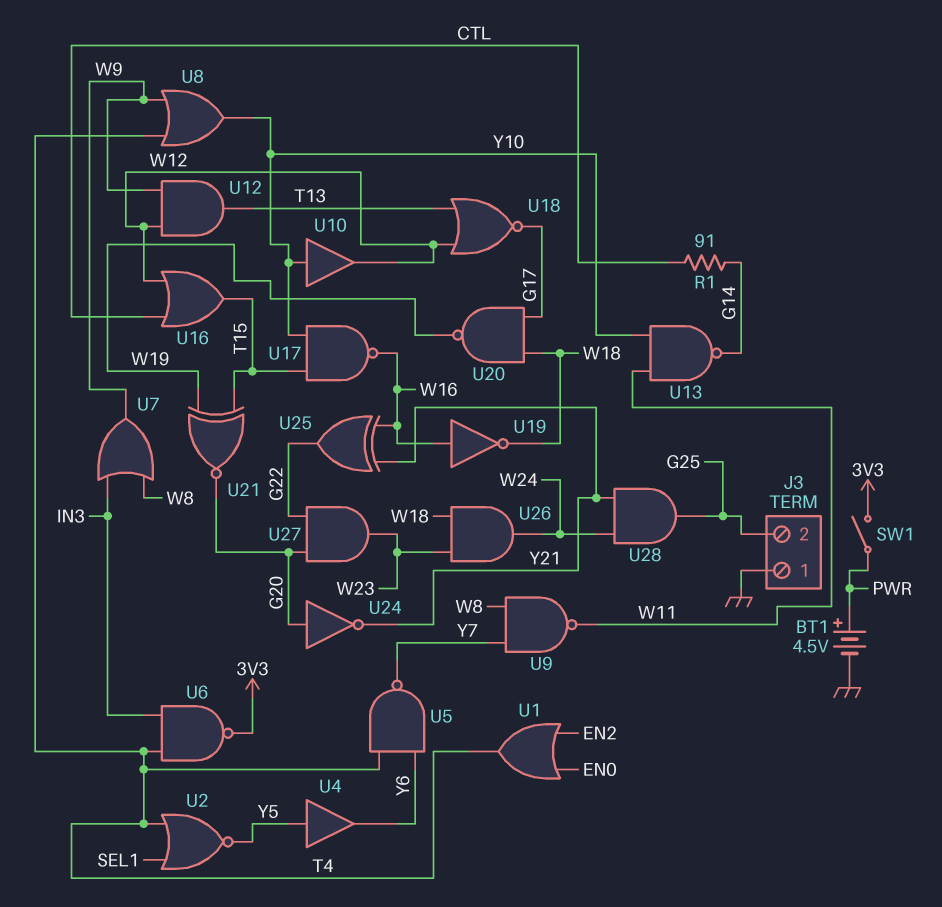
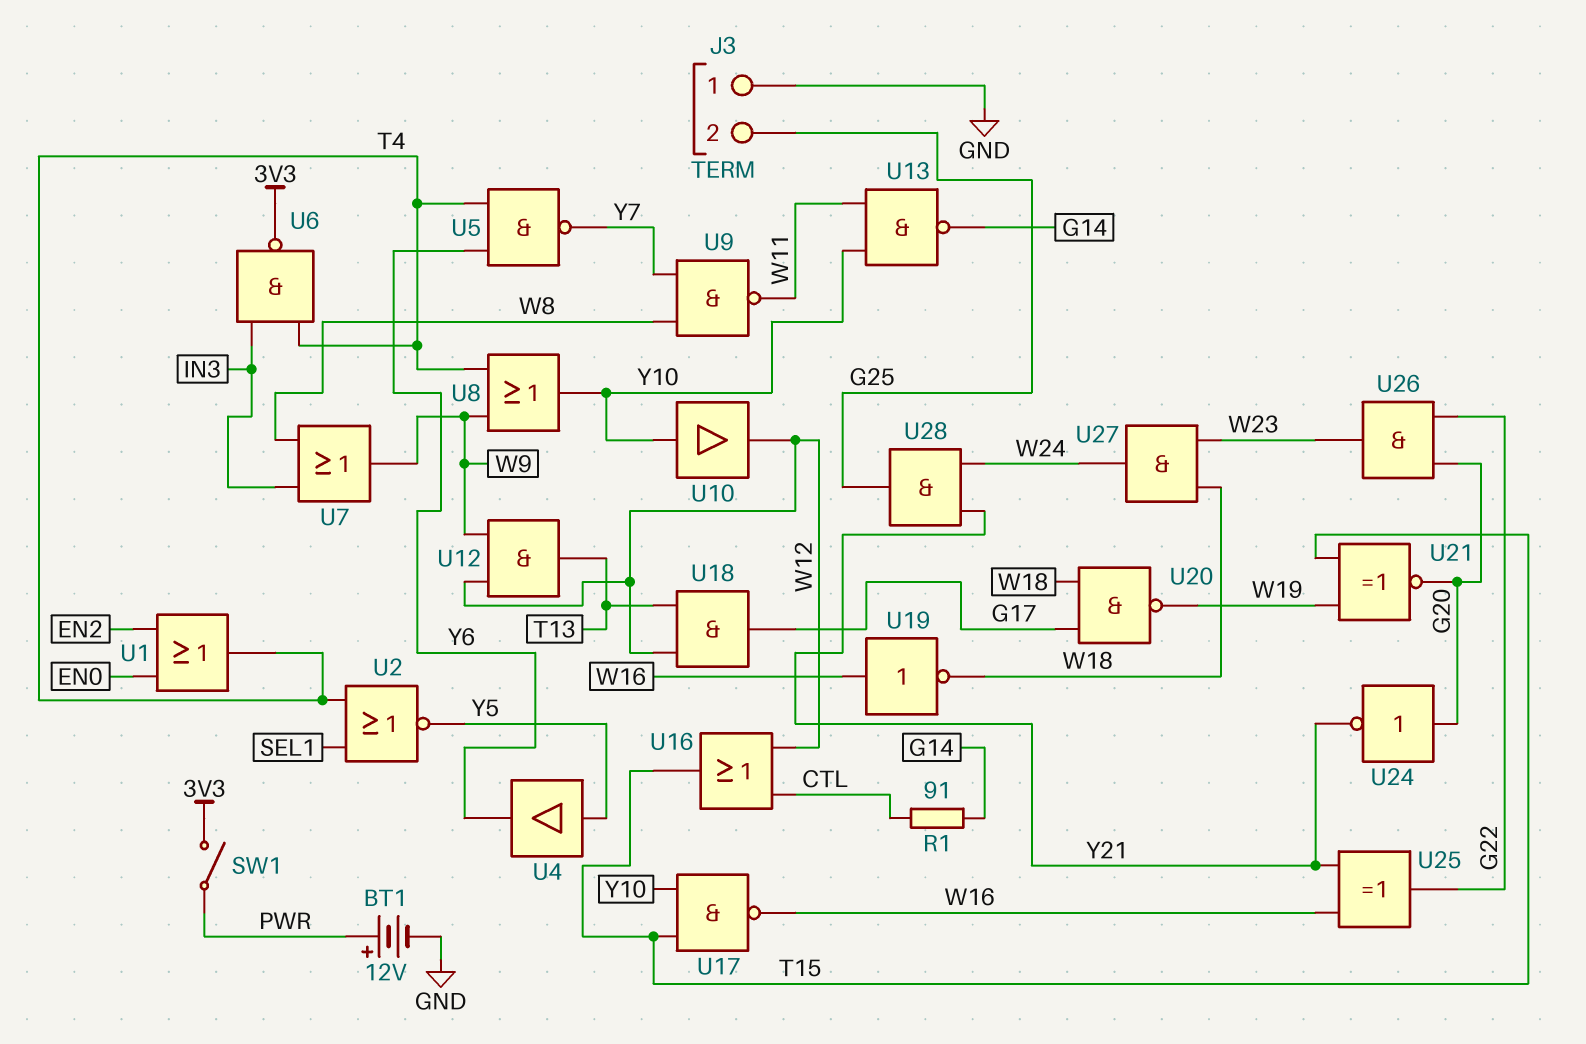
BT1: 4.5V (plus PWR, minus GND) -> 12V (plus PWR, minus GND)
U18: NOR (in T13, in W12, out G17) -> AND (in T13, in W12, out G17)
U26: AND (in W18, in W23, out W24) -> AND (in G20, in G22, out W23)
U27: AND (in G20, in G22, out W23) -> AND (in W18, in W23, out W24)

